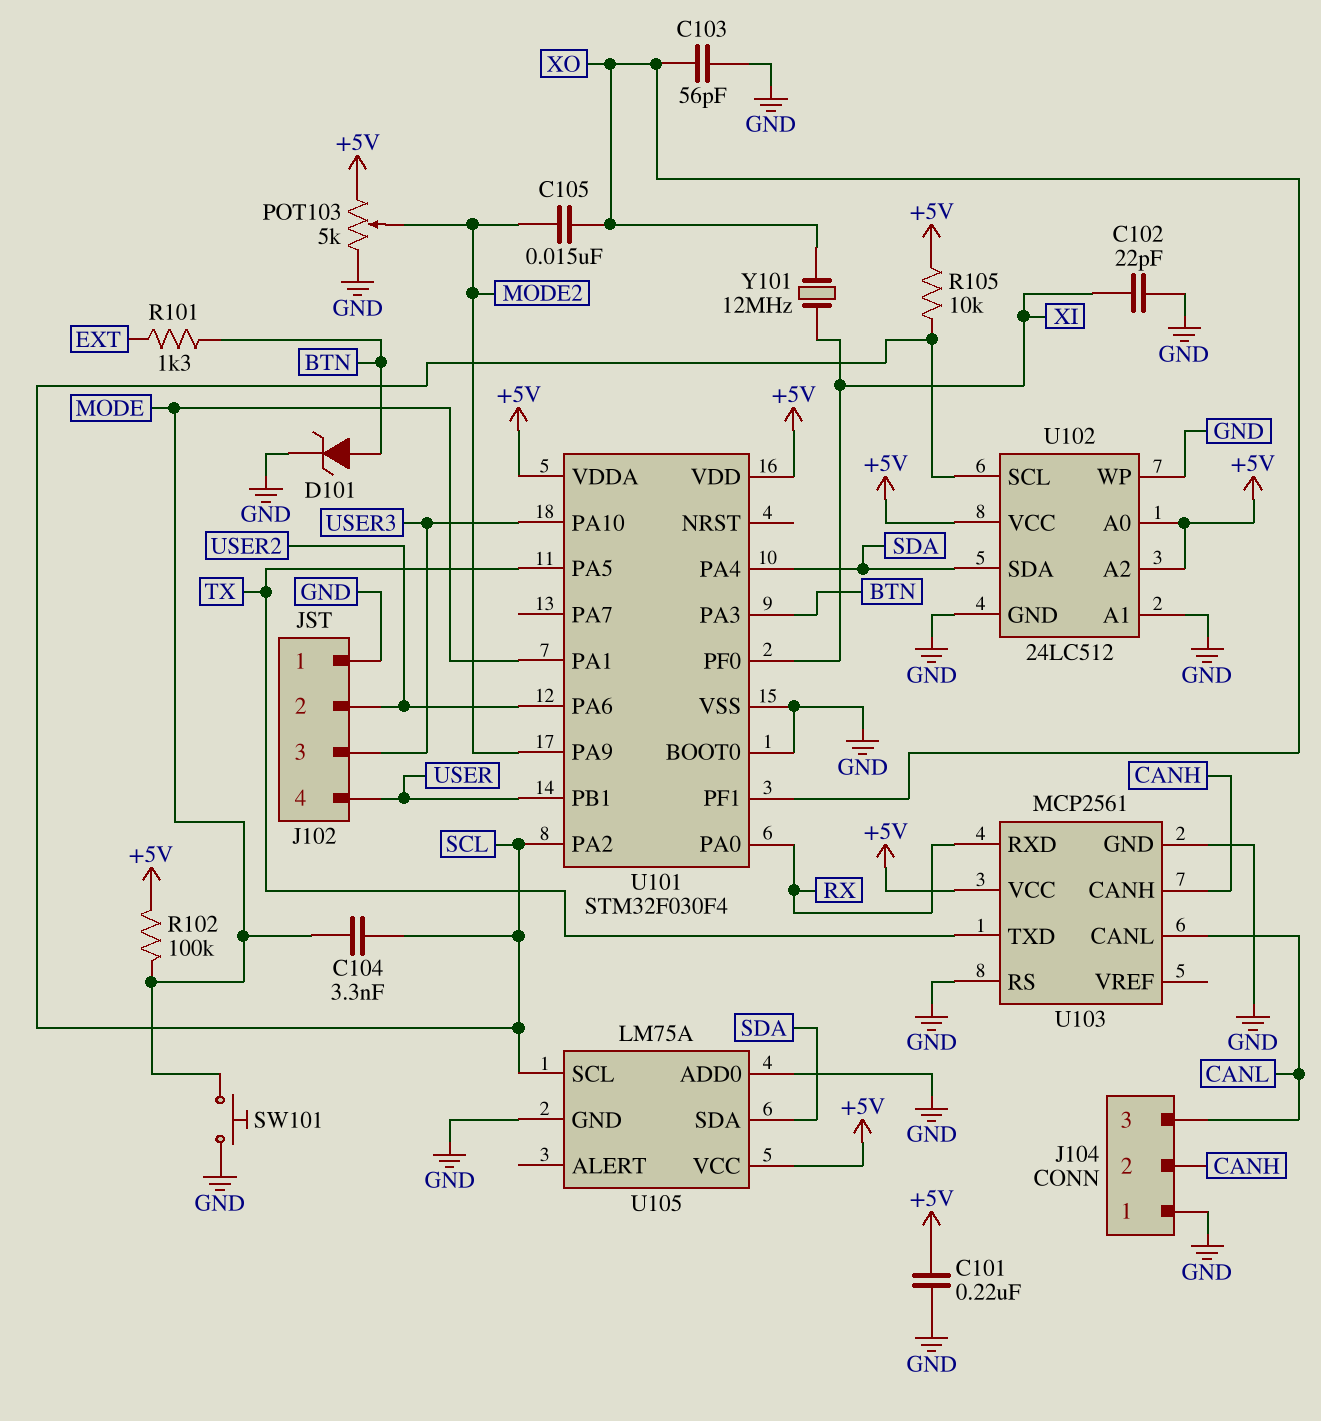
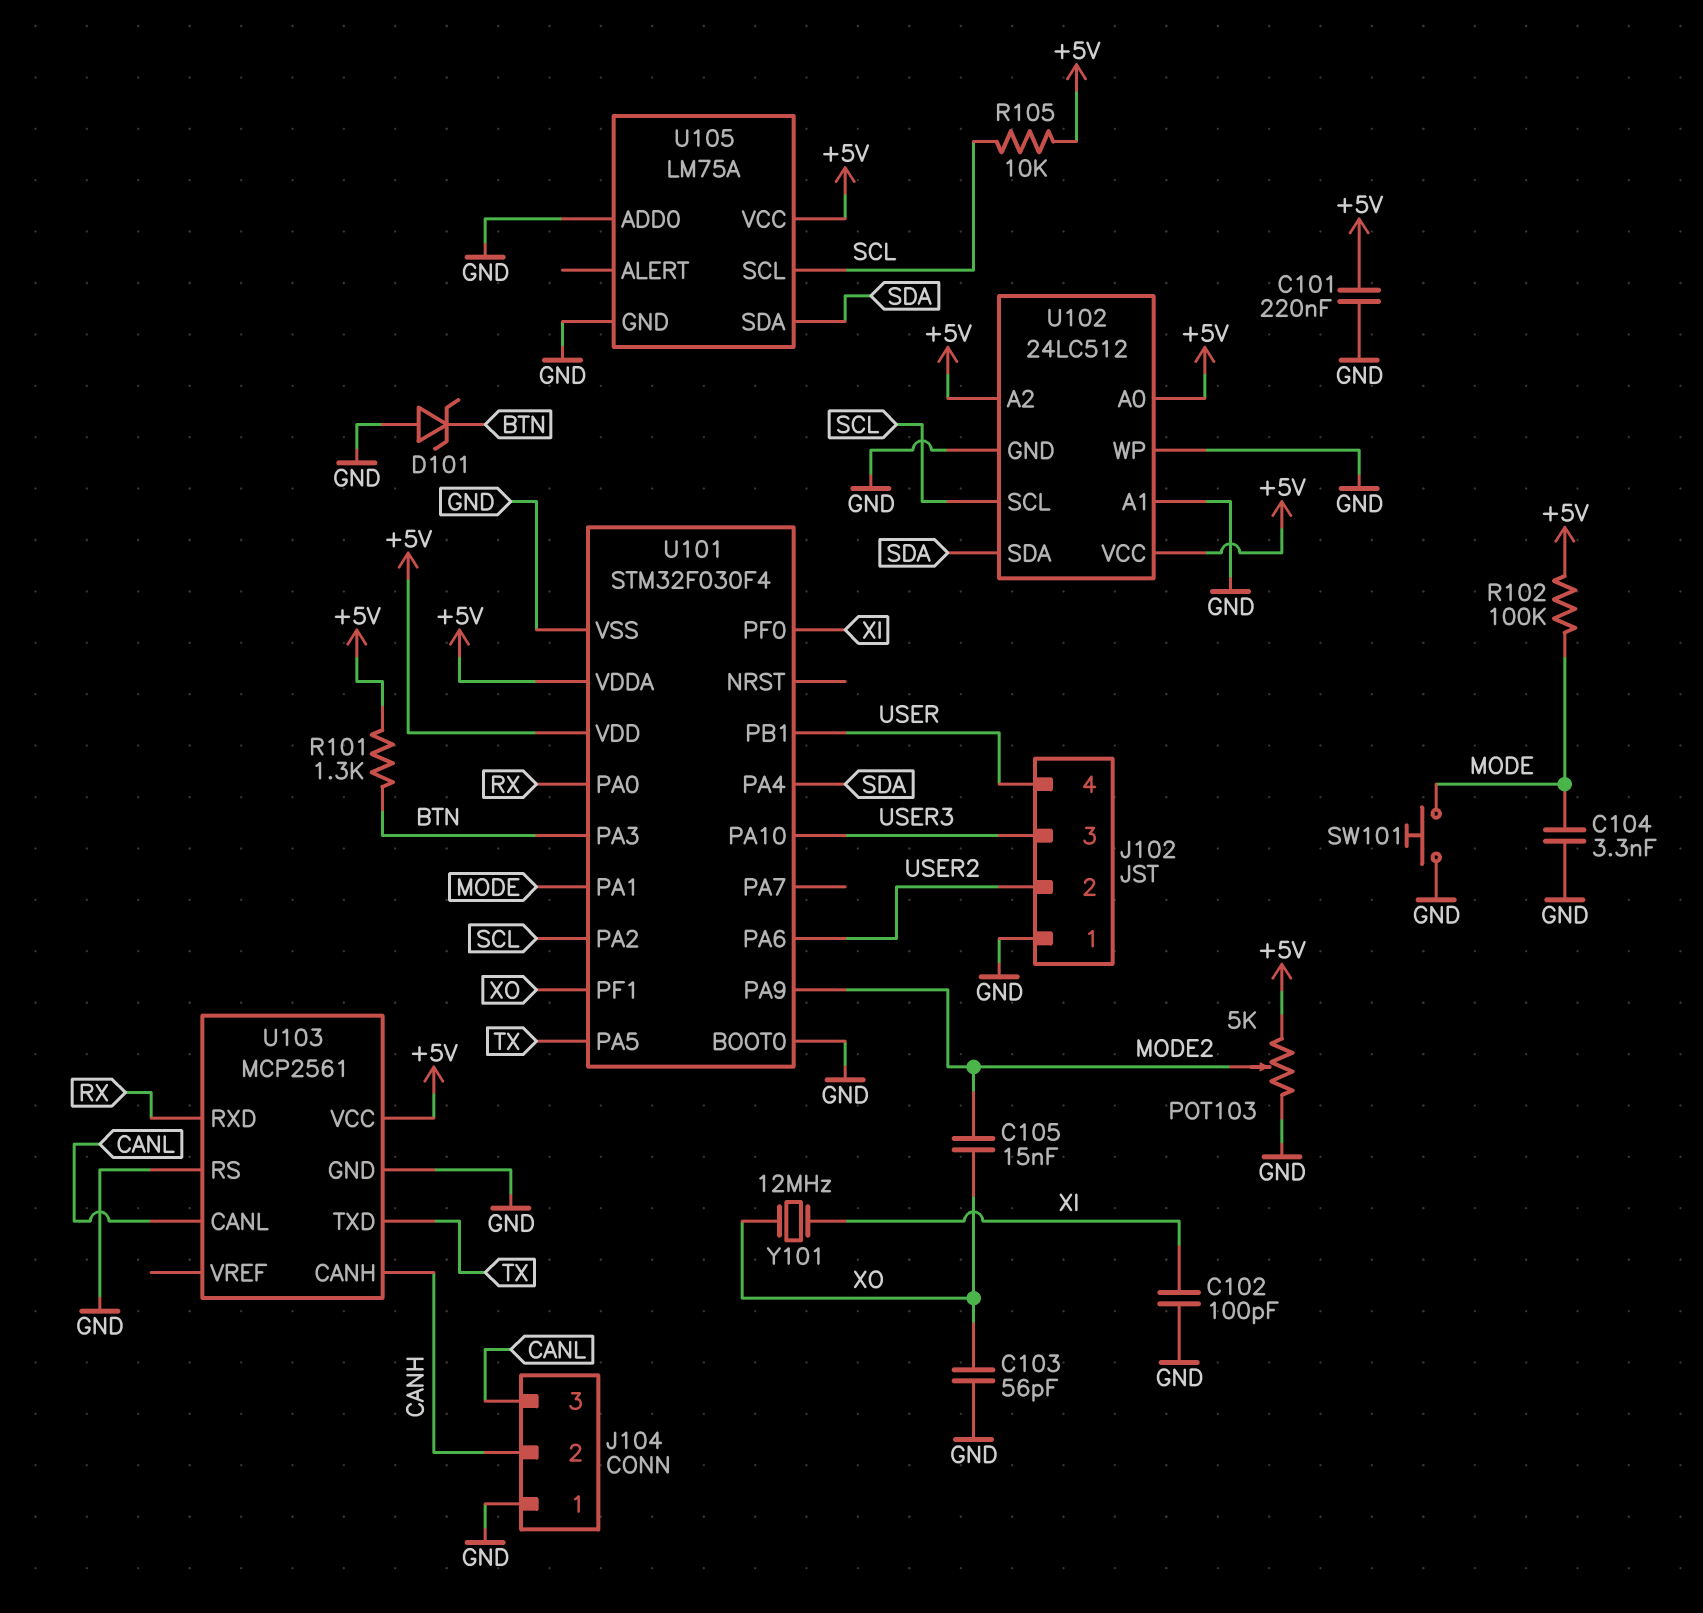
C102: 22pF (GND, XI) -> 100pF (GND, XI)
C104: 3.3nF (MODE, SCL) -> 3.3nF (GND, MODE)
D101: zener (A BTN, K GND) -> zener (A GND, K BTN)
R101: 1.3k (BTN, EXT) -> 1.3k (+5V, BTN)

